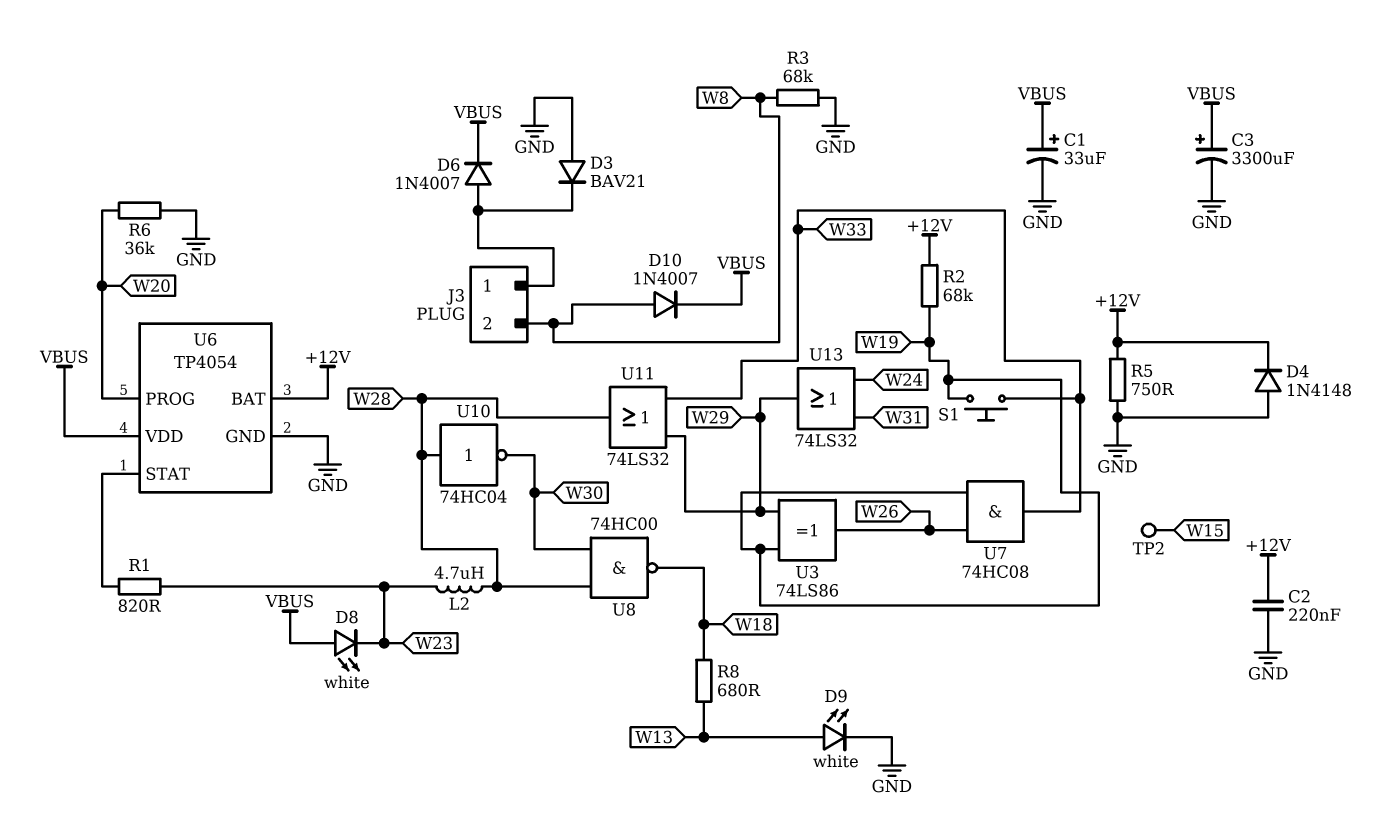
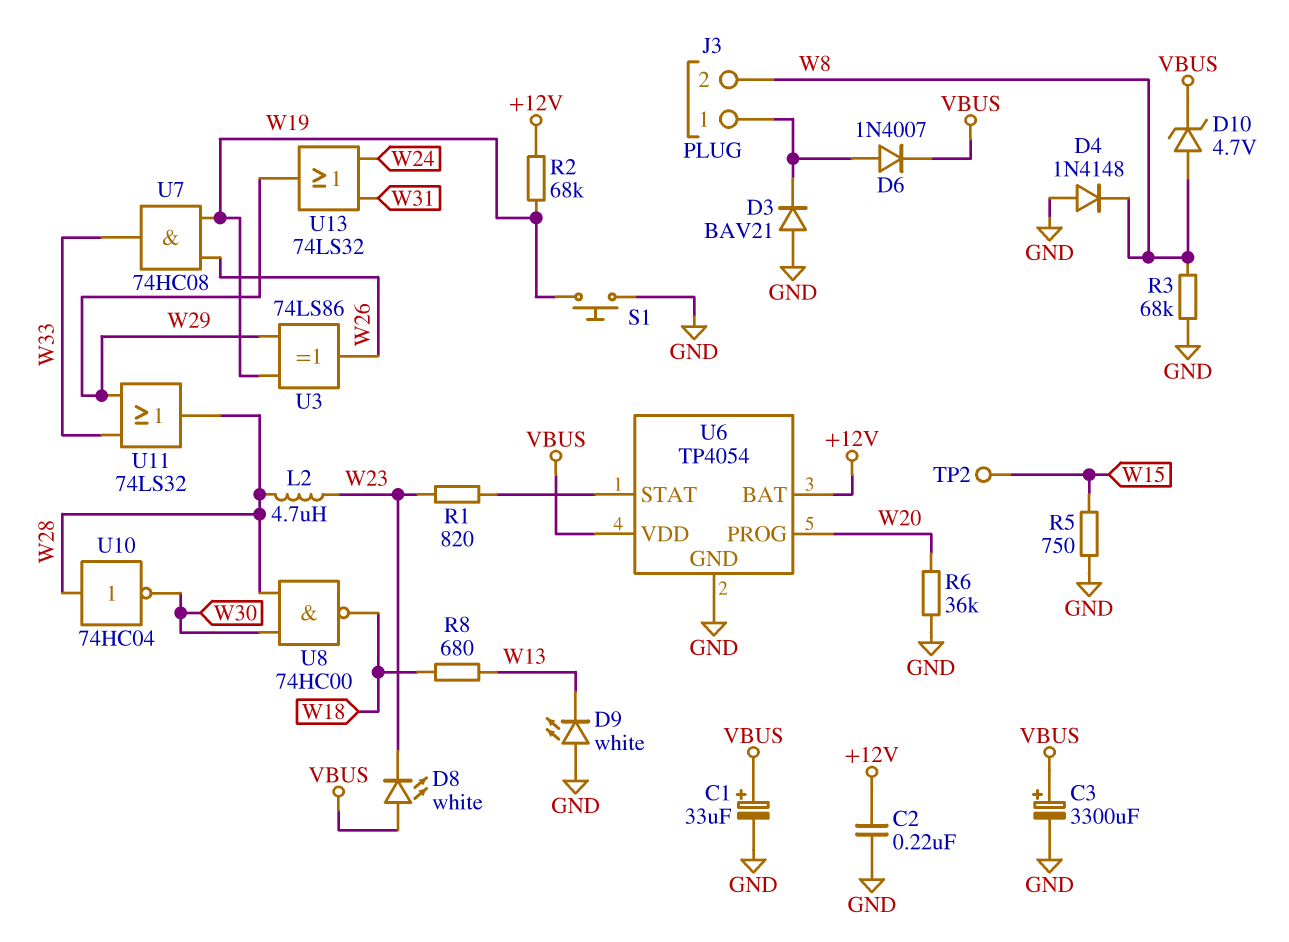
D4: diode 1N4148 (A GND, K +12V) -> diode 1N4148 (A GND, K W8)
D9: LED white (A W13, K GND) -> LED white (A GND, K W13)
D10: diode 1N4007 (A W8, K VBUS) -> zener 4.7V (A W8, K VBUS)
R5: 750 (+12V, GND) -> 750 (GND, W15)
S1: button (W19, W33) -> button (GND, W19)

